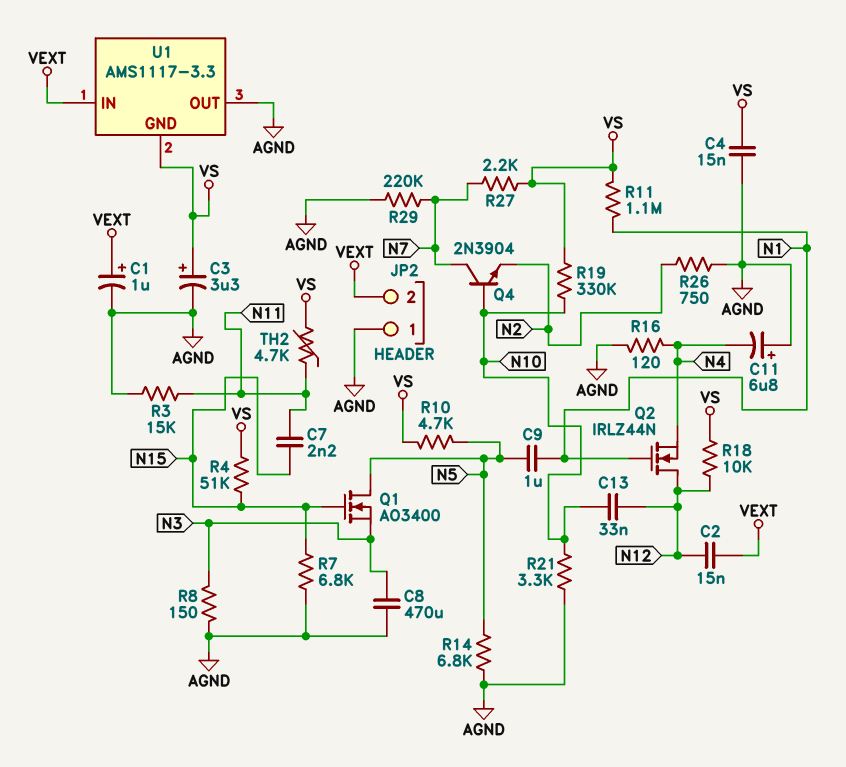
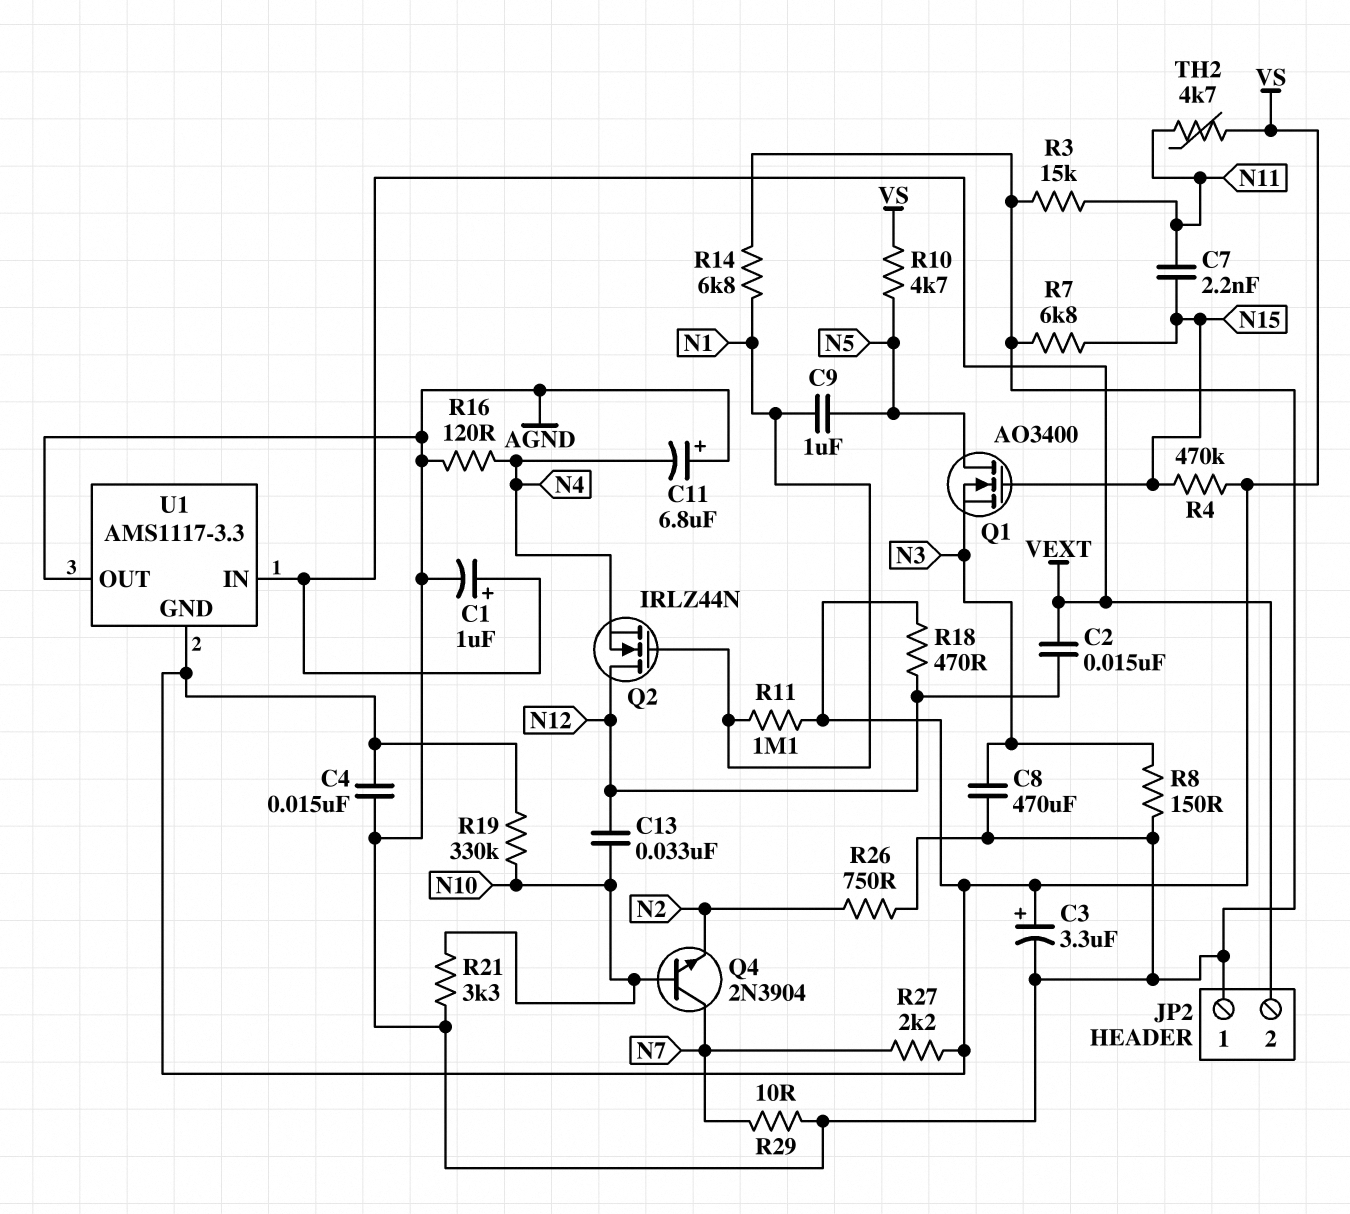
R4: 51k (N15, VS) -> 470k (N15, VS)
R14: 6.8k (AGND, N5) -> 6.8k (AGND, N1)
R18: 10k (N12, VS) -> 470 (N12, VS)
R29: 220k (AGND, N7) -> 10 (AGND, N7)

